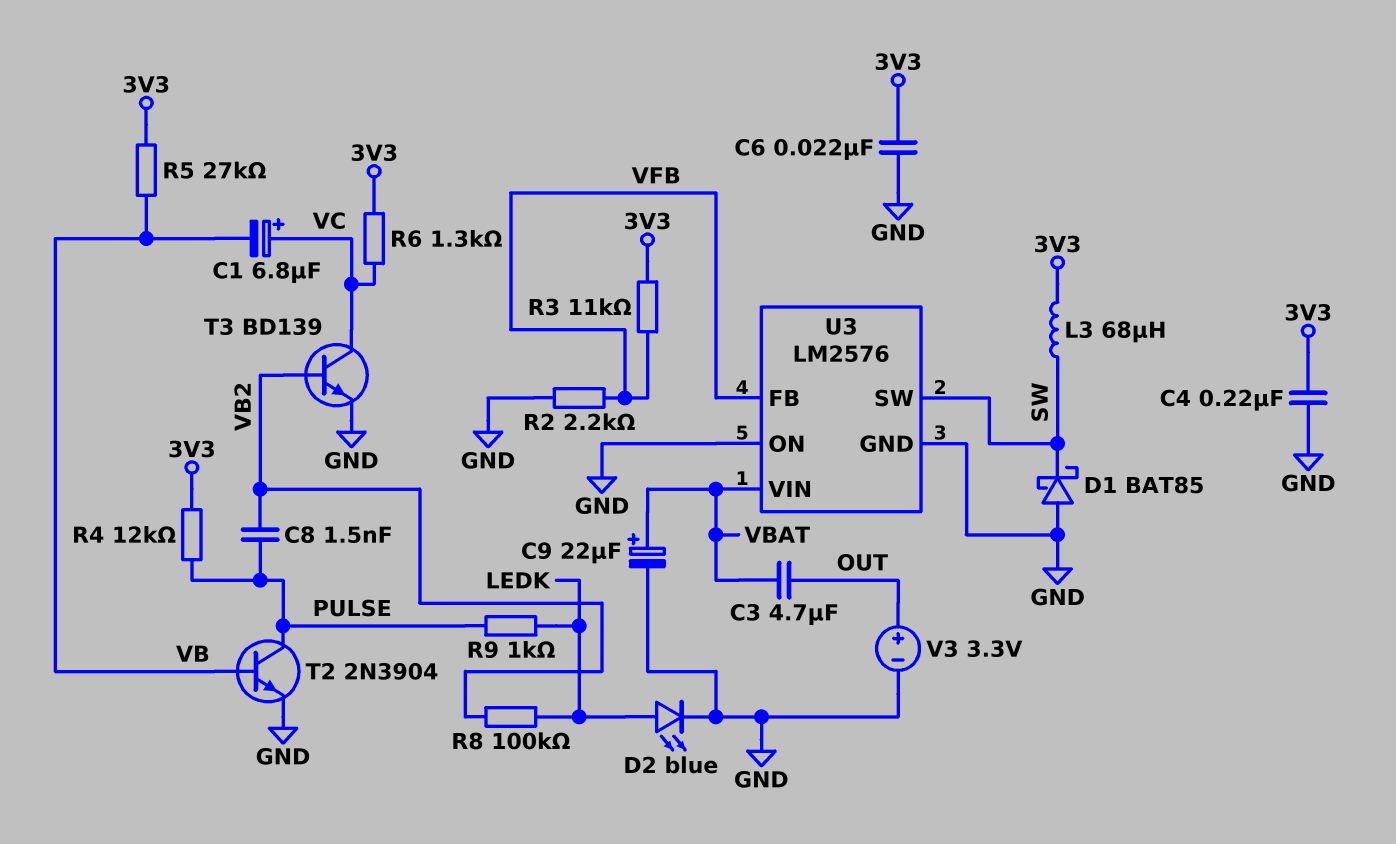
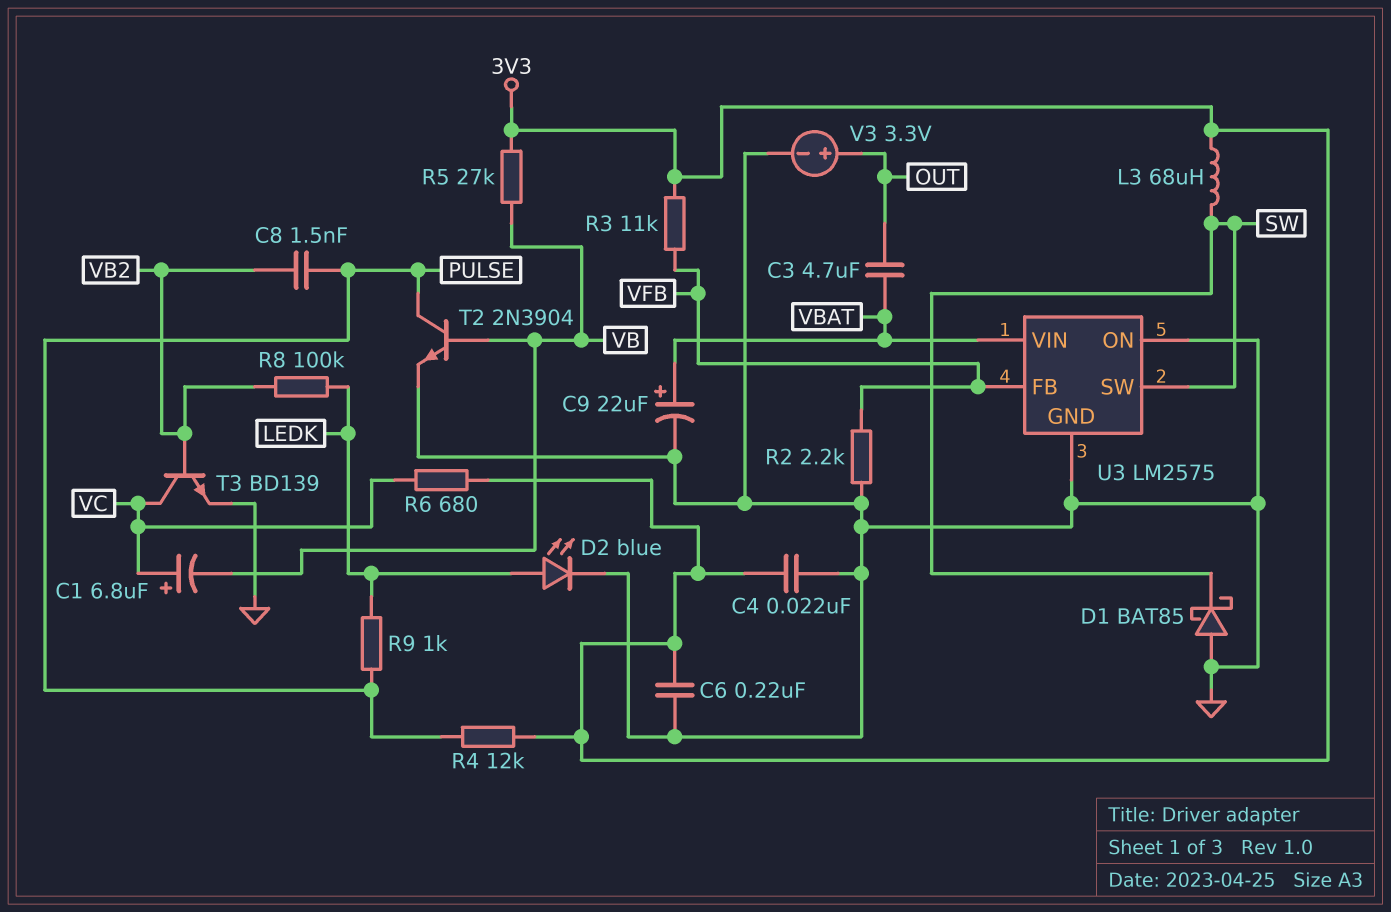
C4: 220nF (3V3, GND) -> 22nF (3V3, GND)
C6: 22nF (3V3, GND) -> 220nF (3V3, GND)
R6: 1.3k (3V3, VC) -> 680 (3V3, VC)
U3: LM2576 -> LM2575

